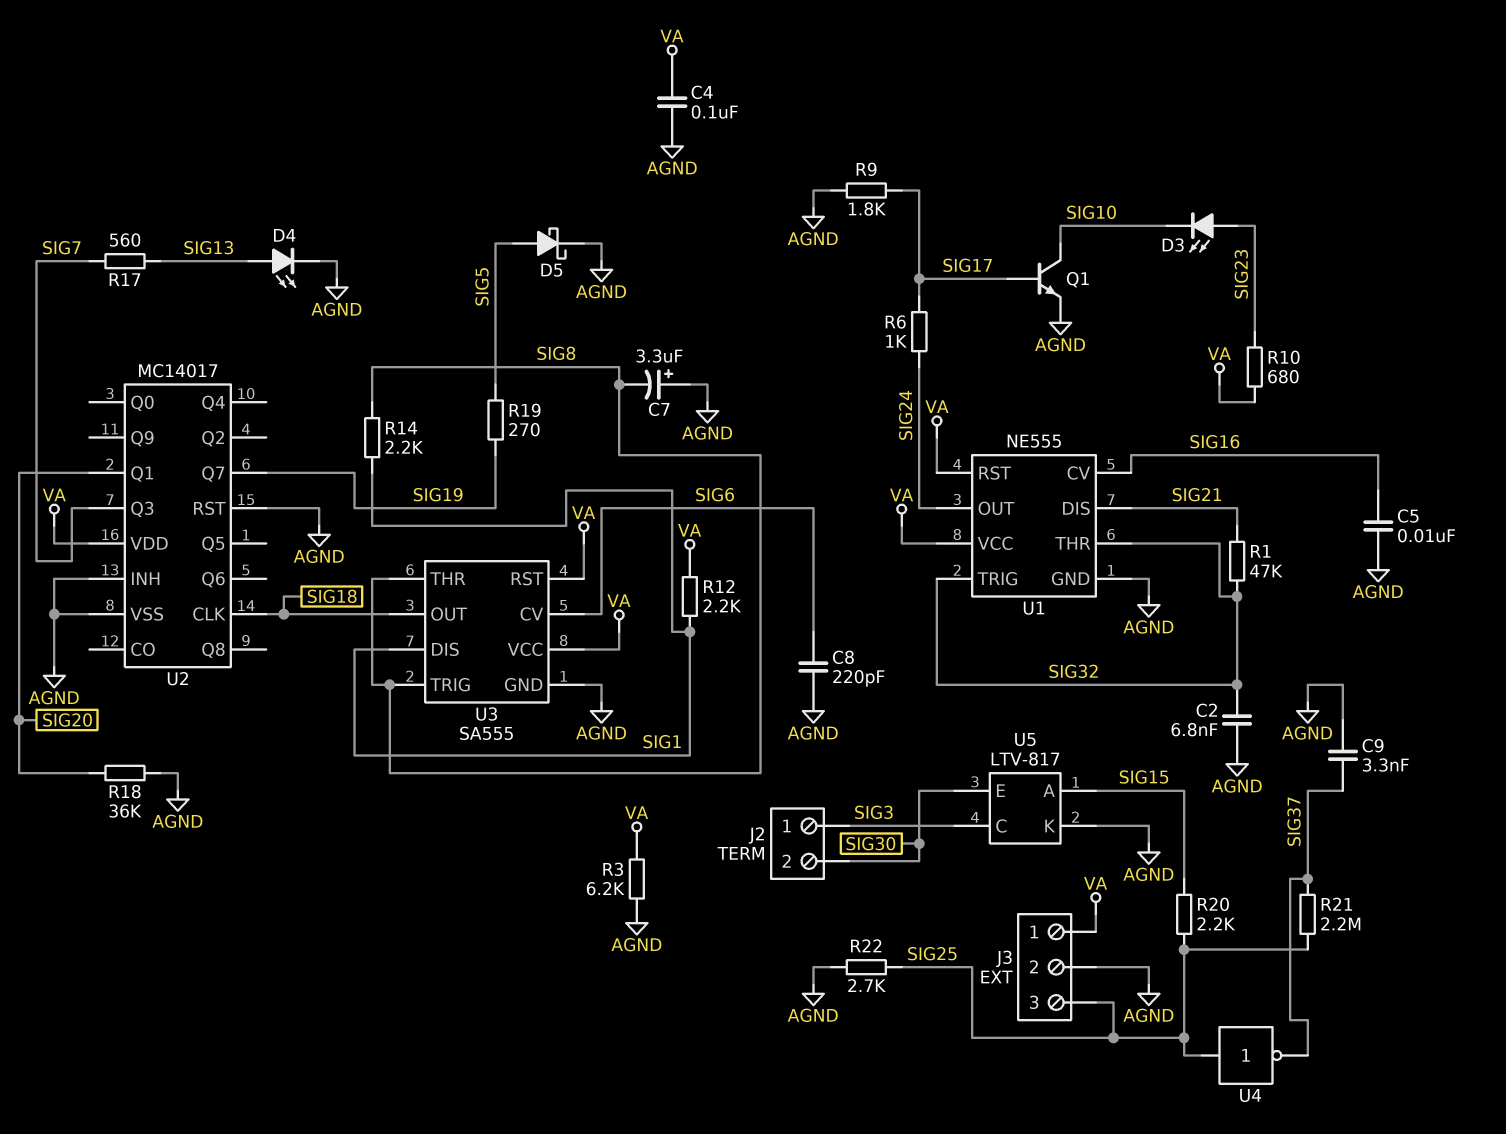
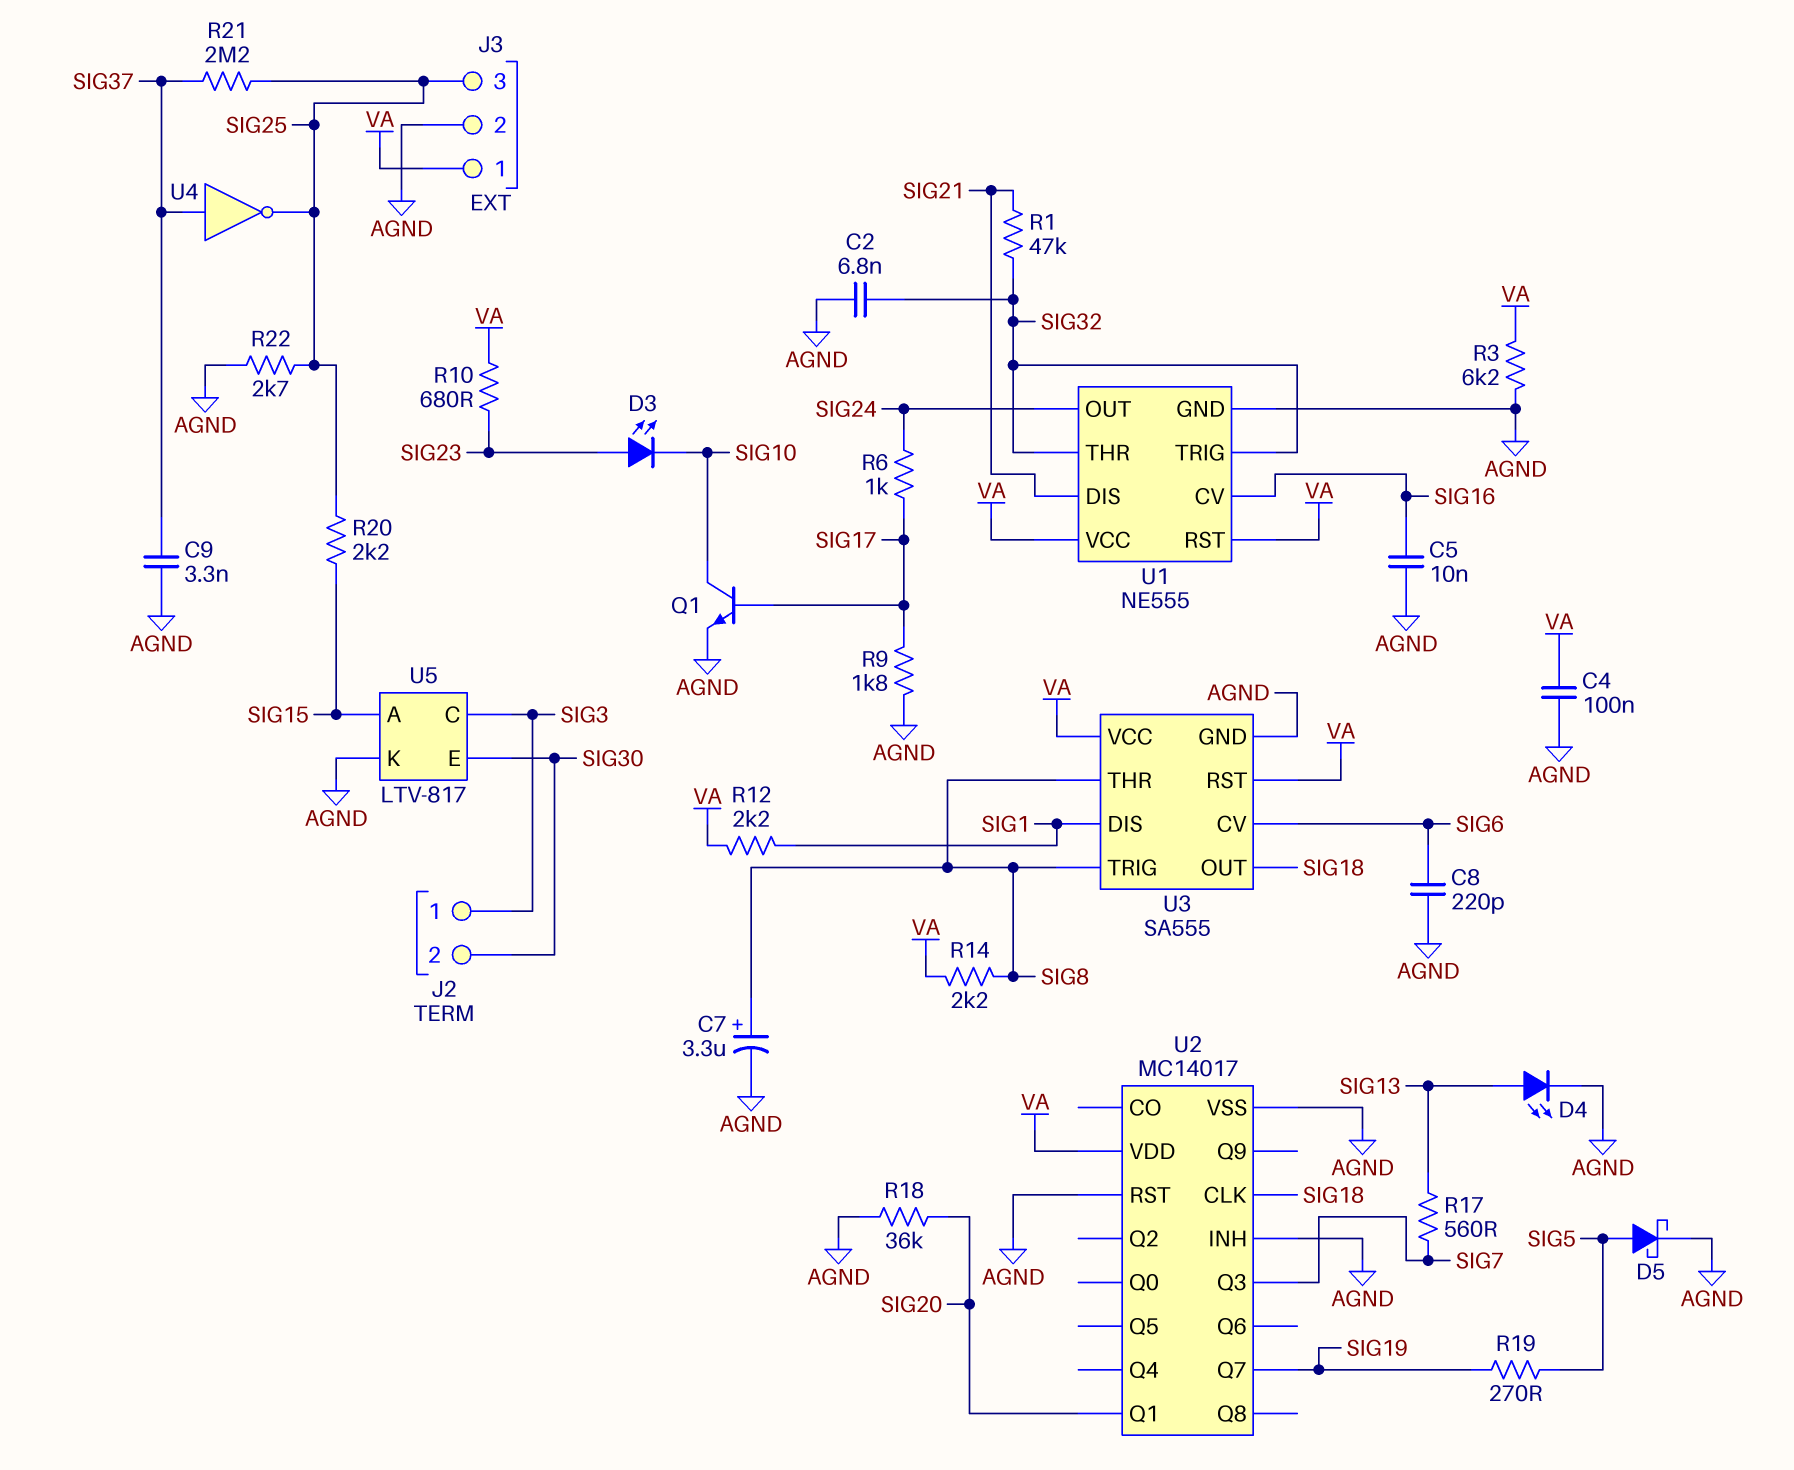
C7: 3.3uF (plus AGND, minus SIG8) -> 3.3uF (plus SIG8, minus AGND)
R14: 2.2k (SIG1, SIG8) -> 2.2k (SIG8, VA)
U4: NOT (in SIG25, out SIG37) -> NOT (in SIG37, out SIG25)

